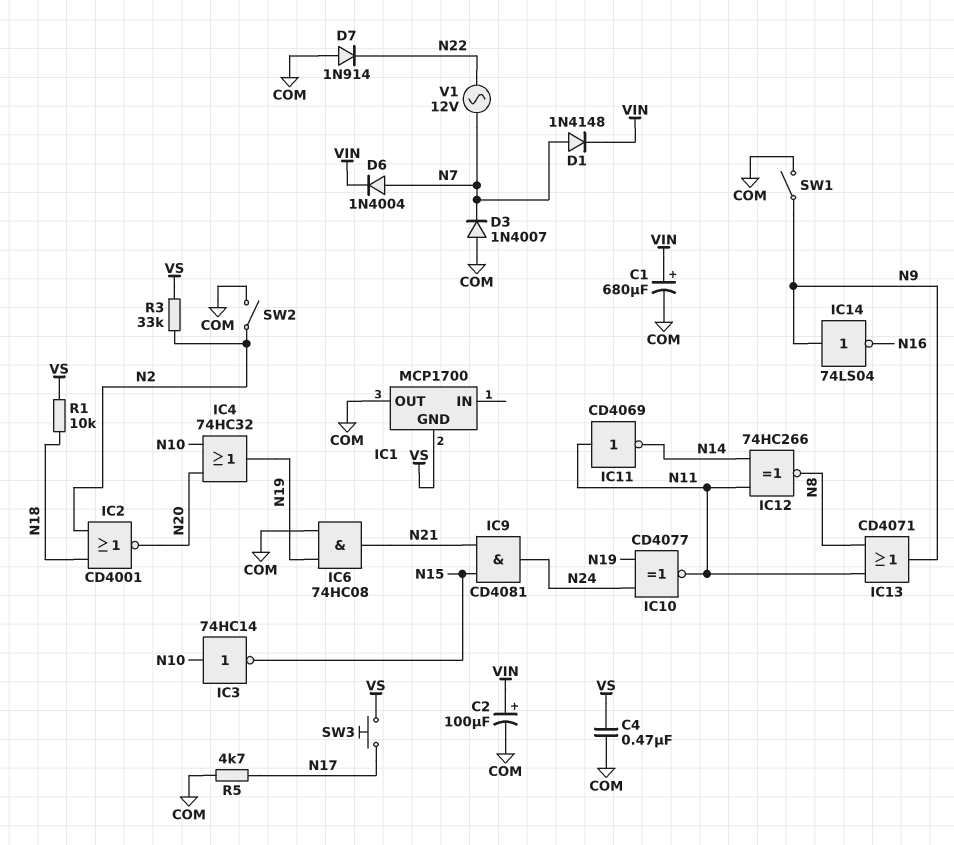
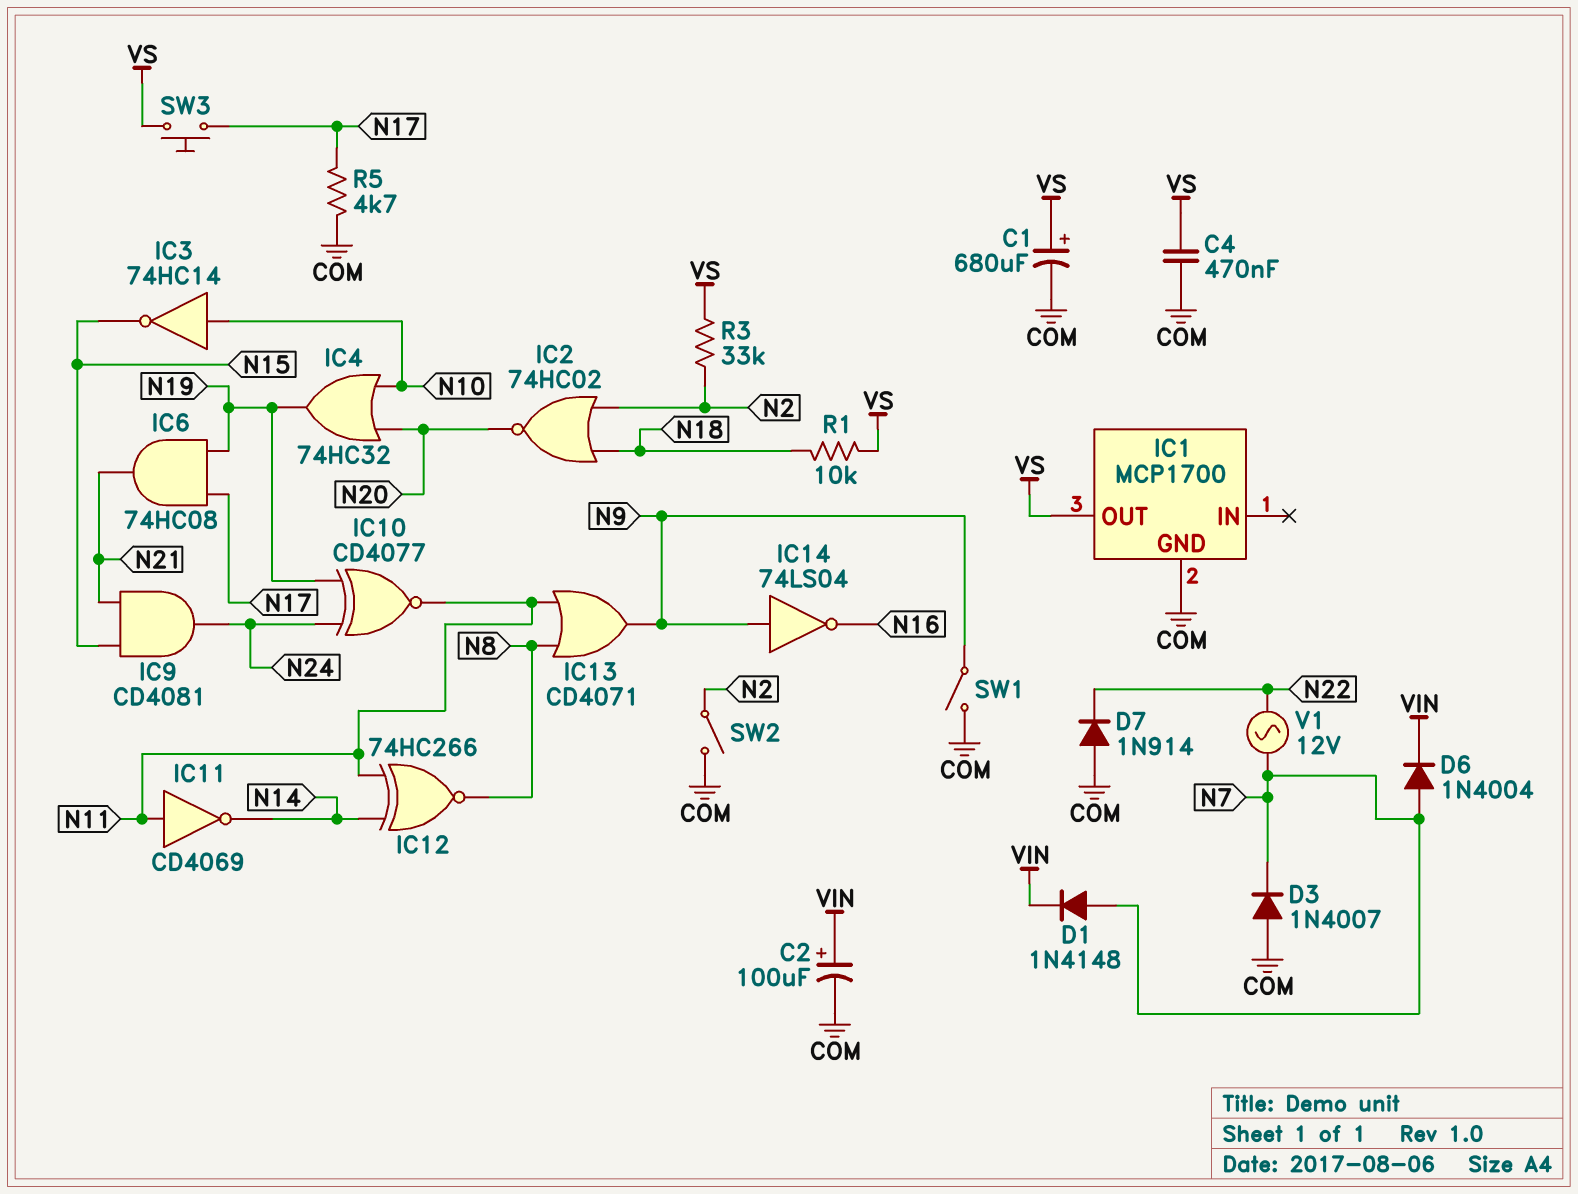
C1: 680uF (plus VIN, minus COM) -> 680uF (plus VS, minus COM)
IC1 pin GND: VS -> COM
IC1 pin OUT: COM -> VS
IC2: NOR CD4001 (in N2, in N18, out N20) -> NOR 74HC02 (in N2, in N18, out N20)
IC6: AND 74HC08 (in COM, in N19, out N21) -> AND 74HC08 (in N17, in N19, out N21)

